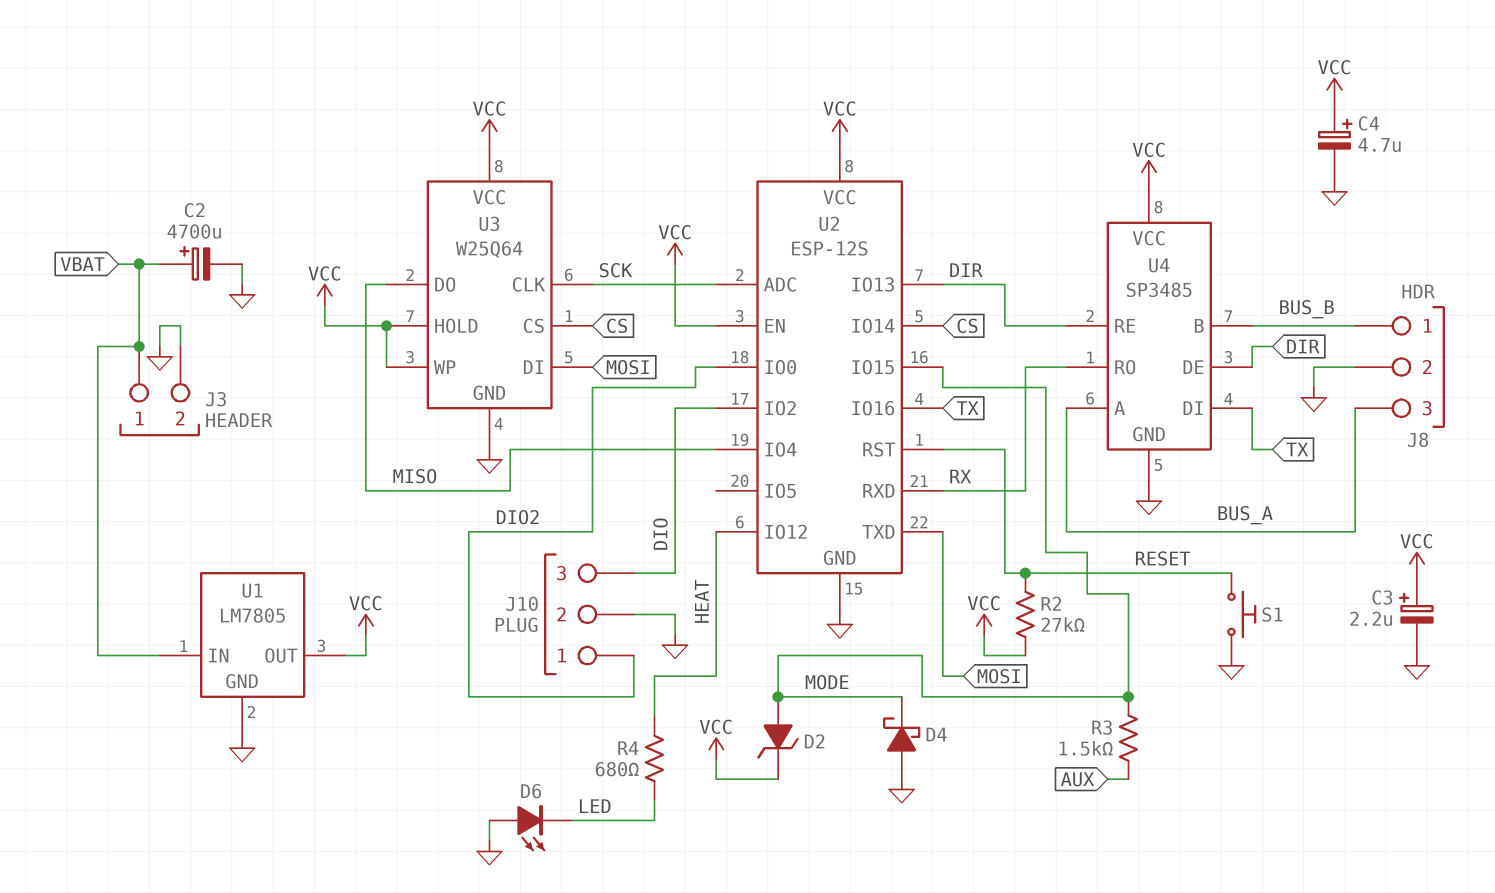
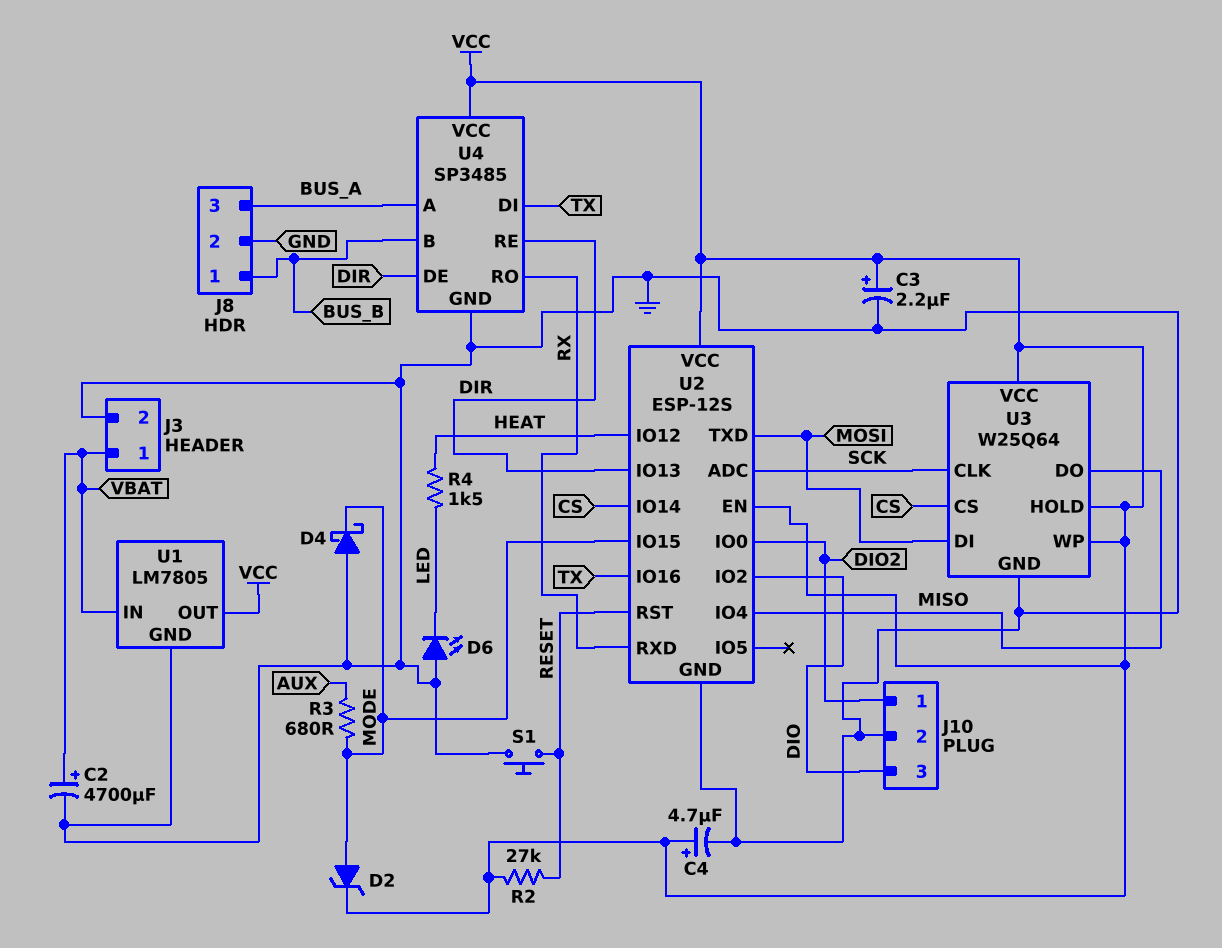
R3: 1.5k (AUX, MODE) -> 680 (AUX, MODE)
R4: 680 (HEAT, LED) -> 1.5k (HEAT, LED)

